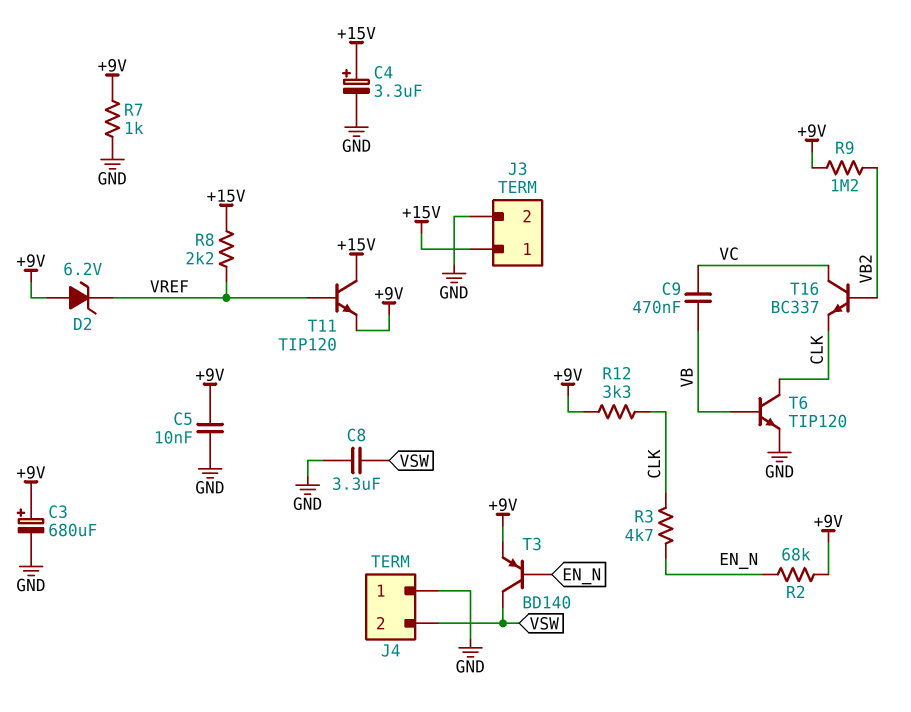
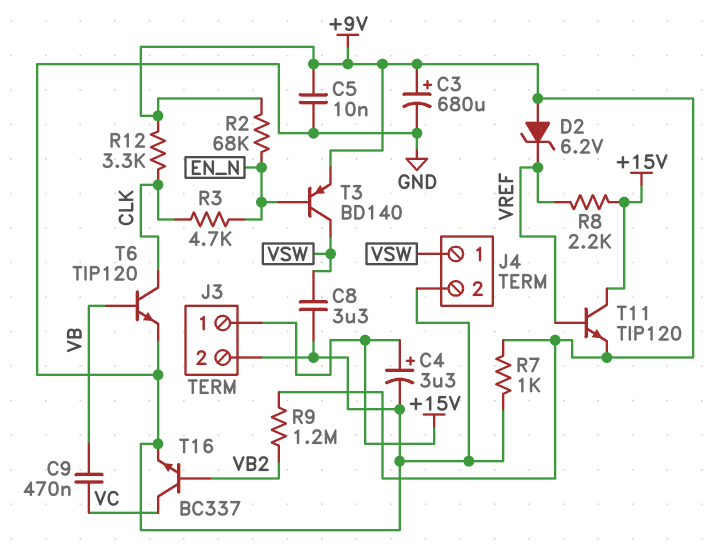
J4 pin 1: GND -> VSW
J4 pin 2: VSW -> GND
T16: NPN BC337 (B VB2, C VC, E CLK) -> NPN BC337 (B VB2, C VC, E GND)

